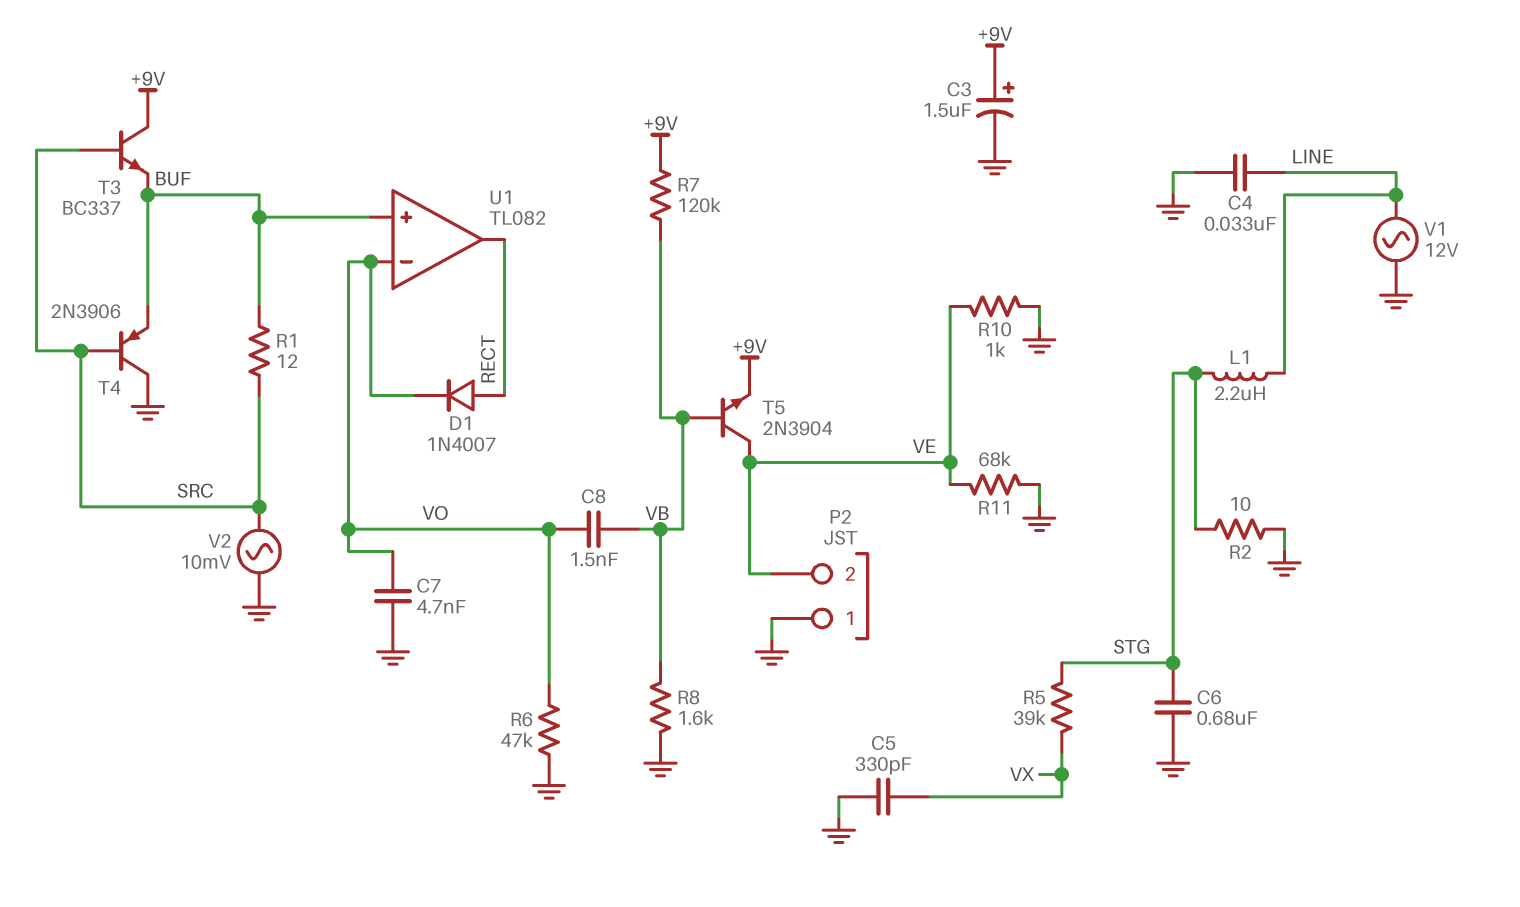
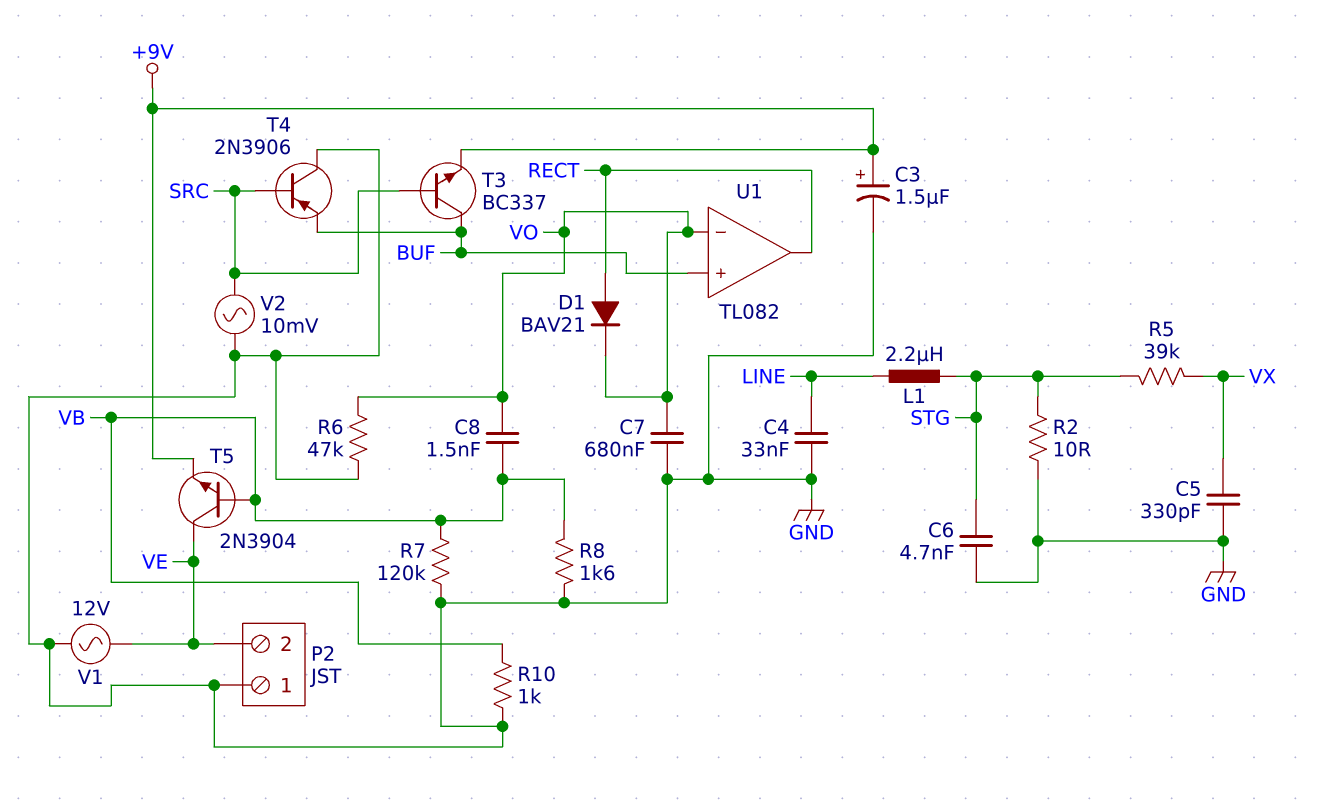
C6: 680nF (GND, STG) -> 4.7nF (GND, STG)
C7: 4.7nF (GND, VO) -> 680nF (GND, VO)
D1: diode 1N4007 (A RECT, K VO) -> diode BAV21 (A RECT, K VO)
R1: 12 (BUF, SRC) -> none
R7: 120k (+9V, VB) -> 120k (GND, VB)
R10: 1k (GND, VE) -> 1k (GND, VB)
R11: 68k (GND, VE) -> none
T3: NPN BC337 (B SRC, C +9V, E BUF) -> NPN BC337 (B SRC, C BUF, E +9V)
V1: AC 12V (GND, LINE) -> AC 12V (GND, VE)

